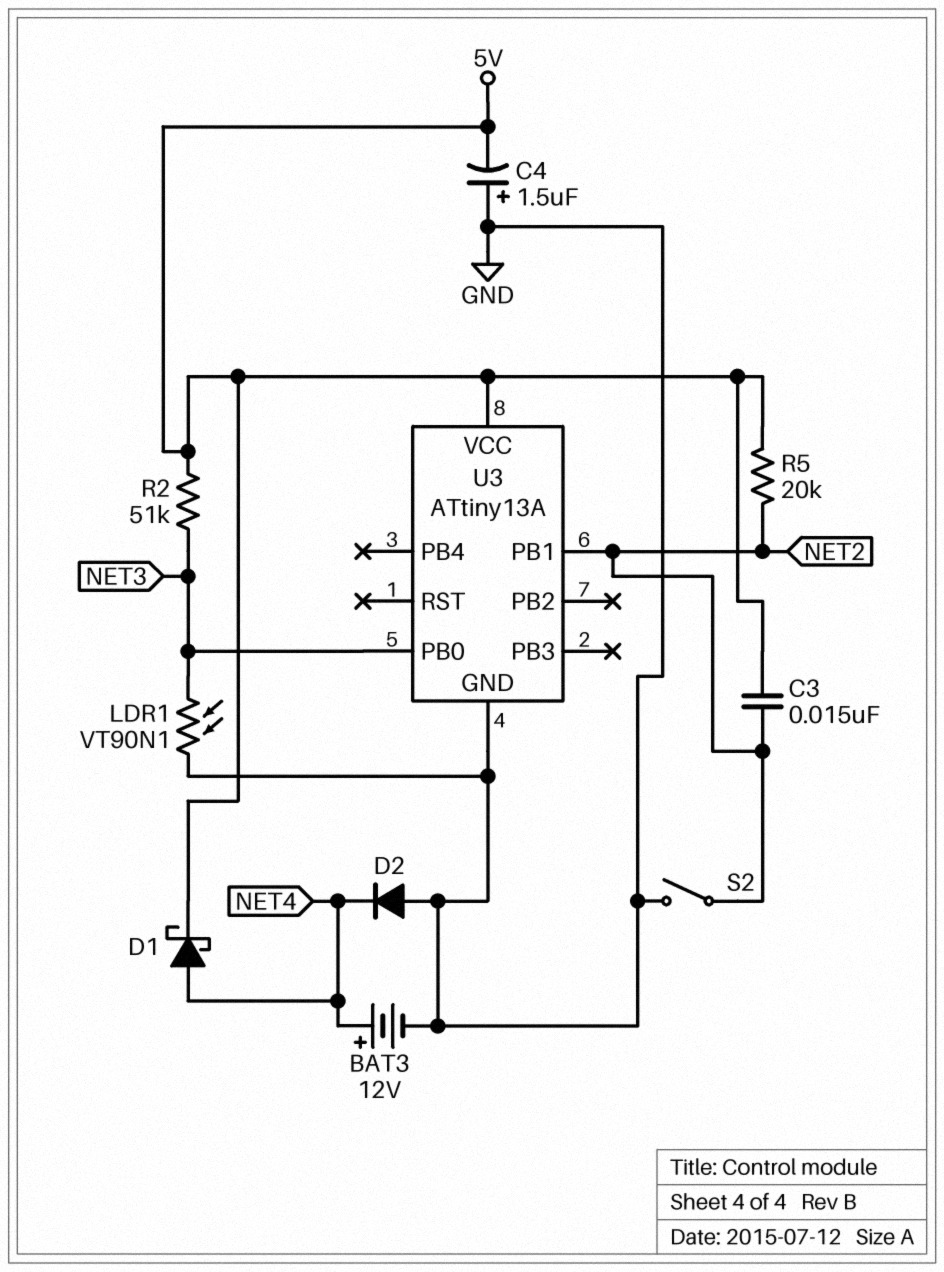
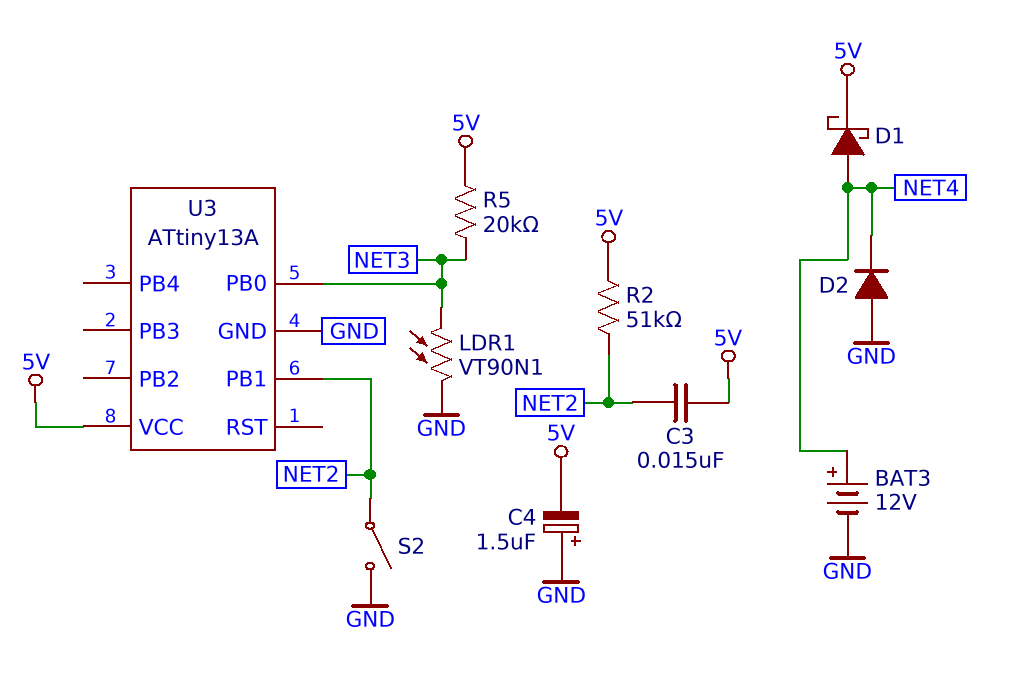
R2: 51k (5V, NET3) -> 51k (5V, NET2)
R5: 20k (5V, NET2) -> 20k (5V, NET3)

